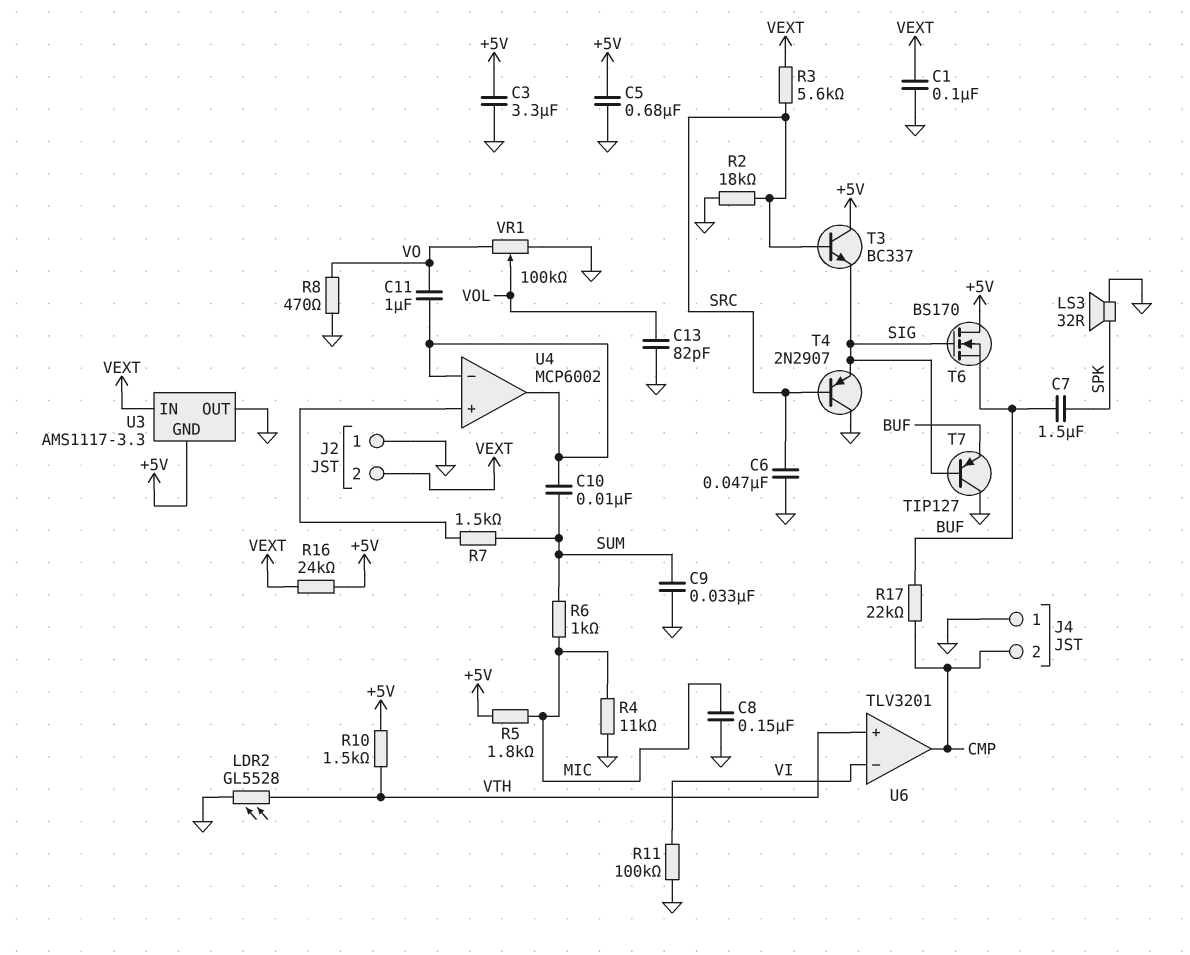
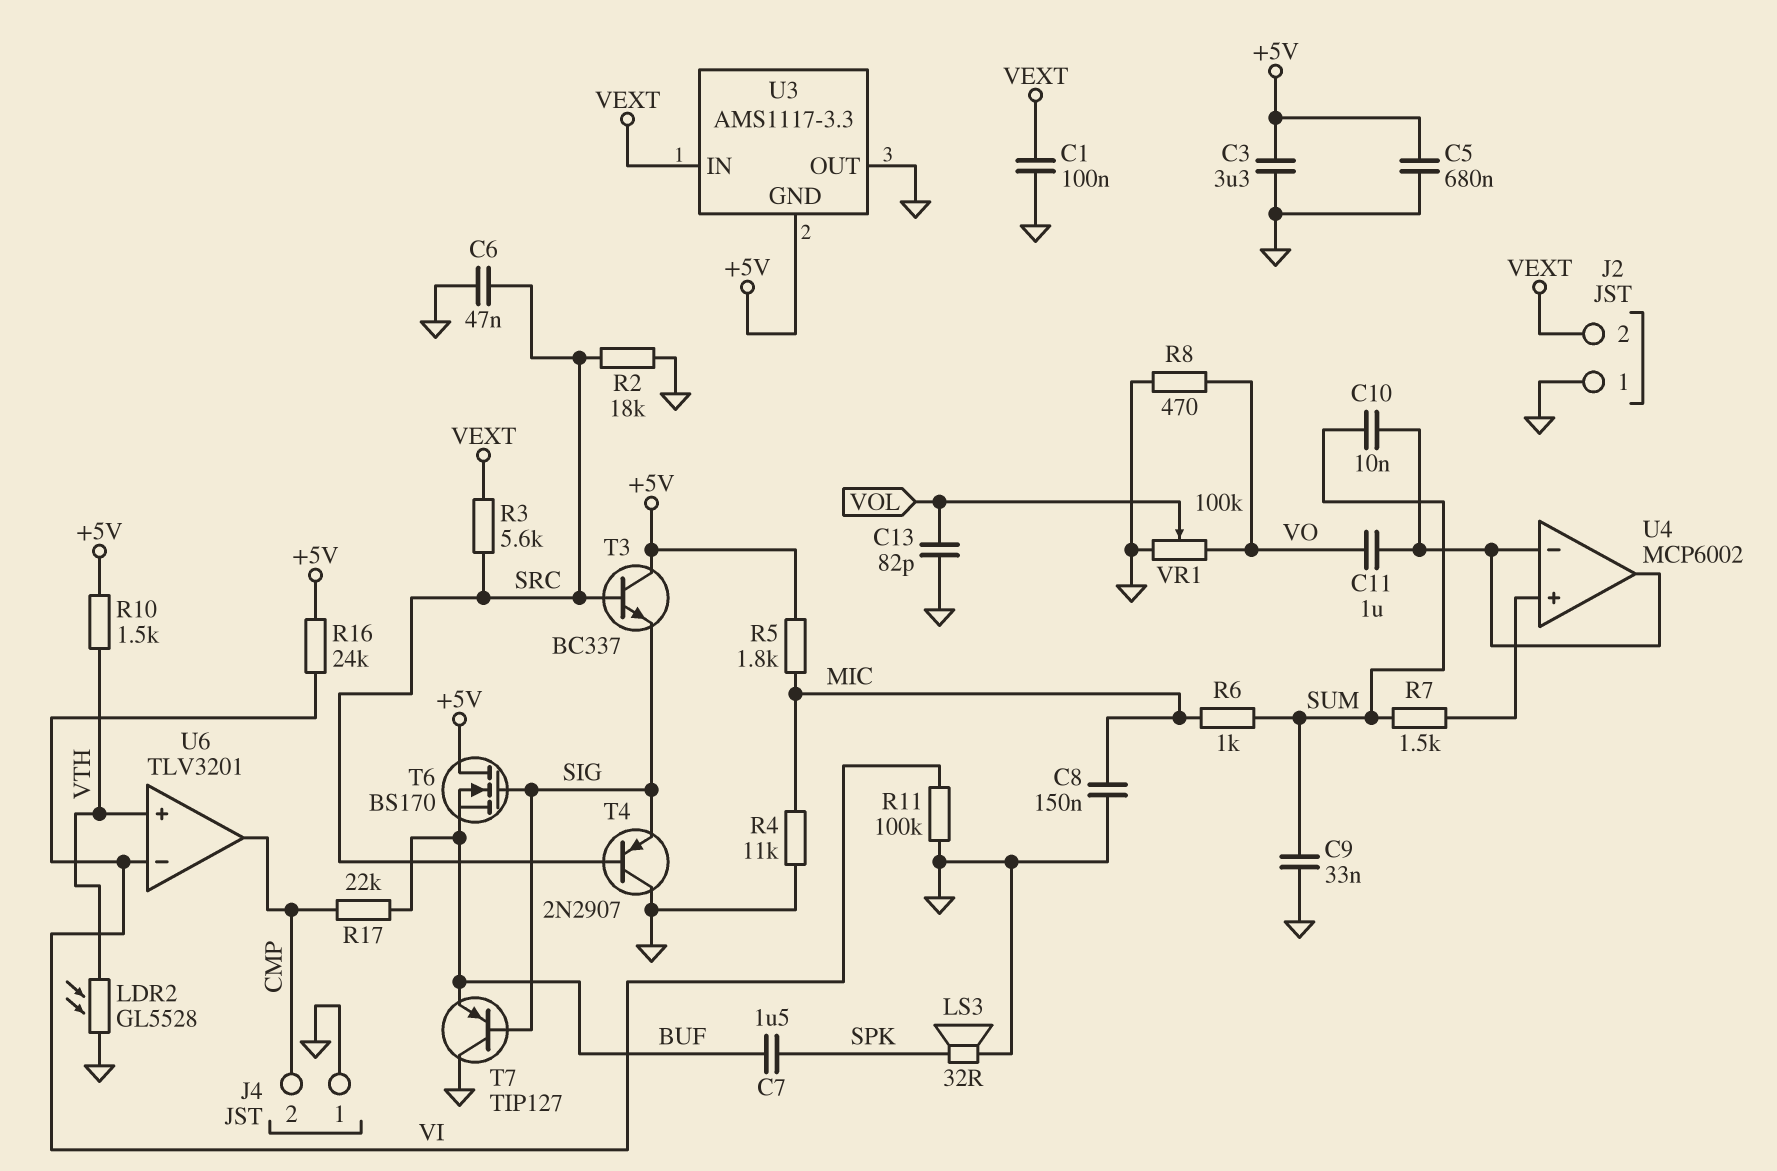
R16: 24k (+5V, VEXT) -> 24k (+5V, VI)

